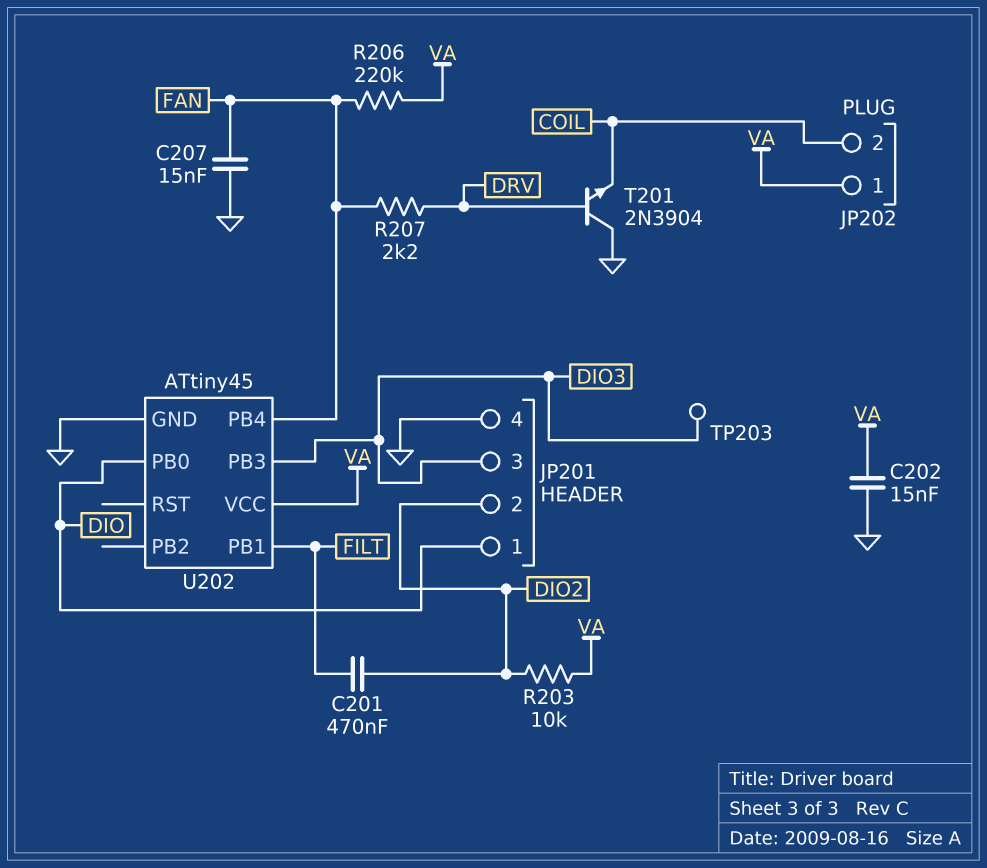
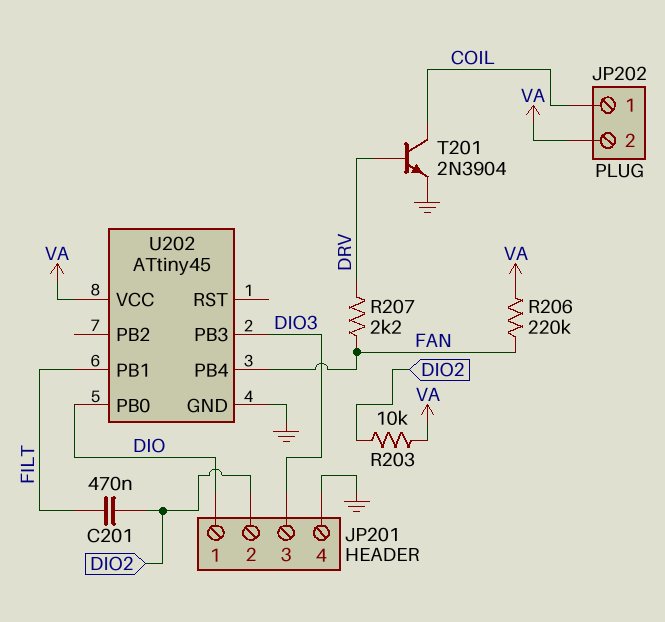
C202: 15nF (GND, VA) -> none
C207: 15nF (FAN, GND) -> none
JP202 pin 1: VA -> COIL
JP202 pin 2: COIL -> VA
T201: NPN 2N3904 (B DRV, C GND, E COIL) -> NPN 2N3904 (B DRV, C COIL, E GND)
TP203: test point (DIO3) -> none

